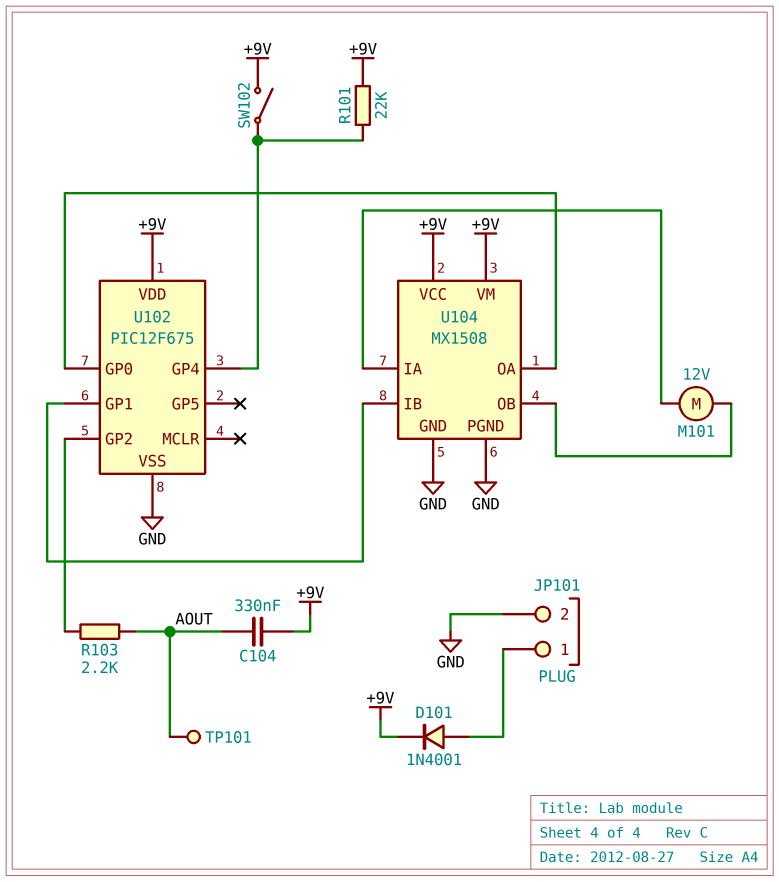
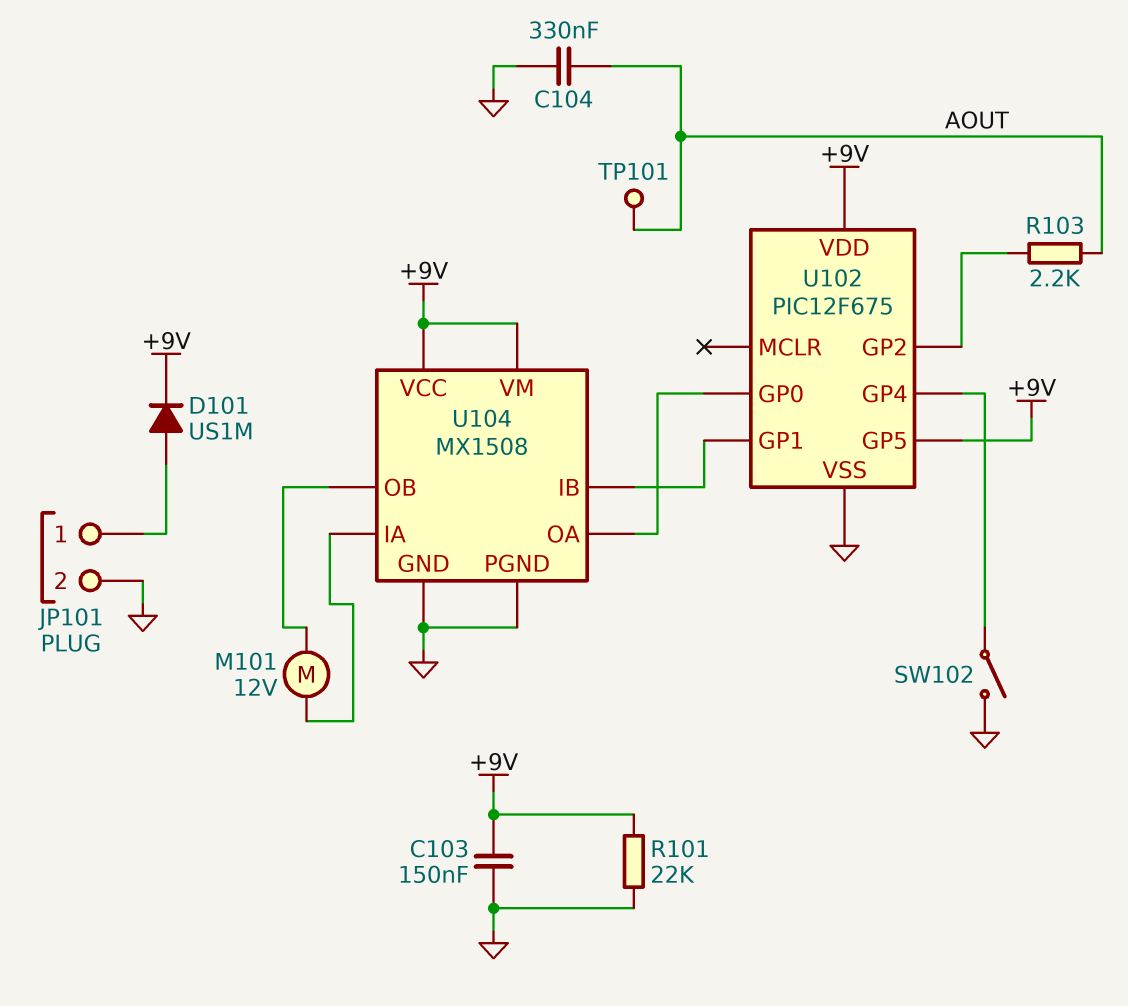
C103: none -> 150nF (+9V, GND)
C104: 330nF (+9V, AOUT) -> 330nF (AOUT, GND)
D101: diode 1N4001 (A JP101/1, K +9V) -> diode US1M (A JP101/1, K +9V)
R101: 22k (+9V, U102/GP4) -> 22k (+9V, GND)
SW102: switch (+9V, U102/GP4) -> switch (GND, U102/GP4)
U102 pin GP5: none -> +9V

